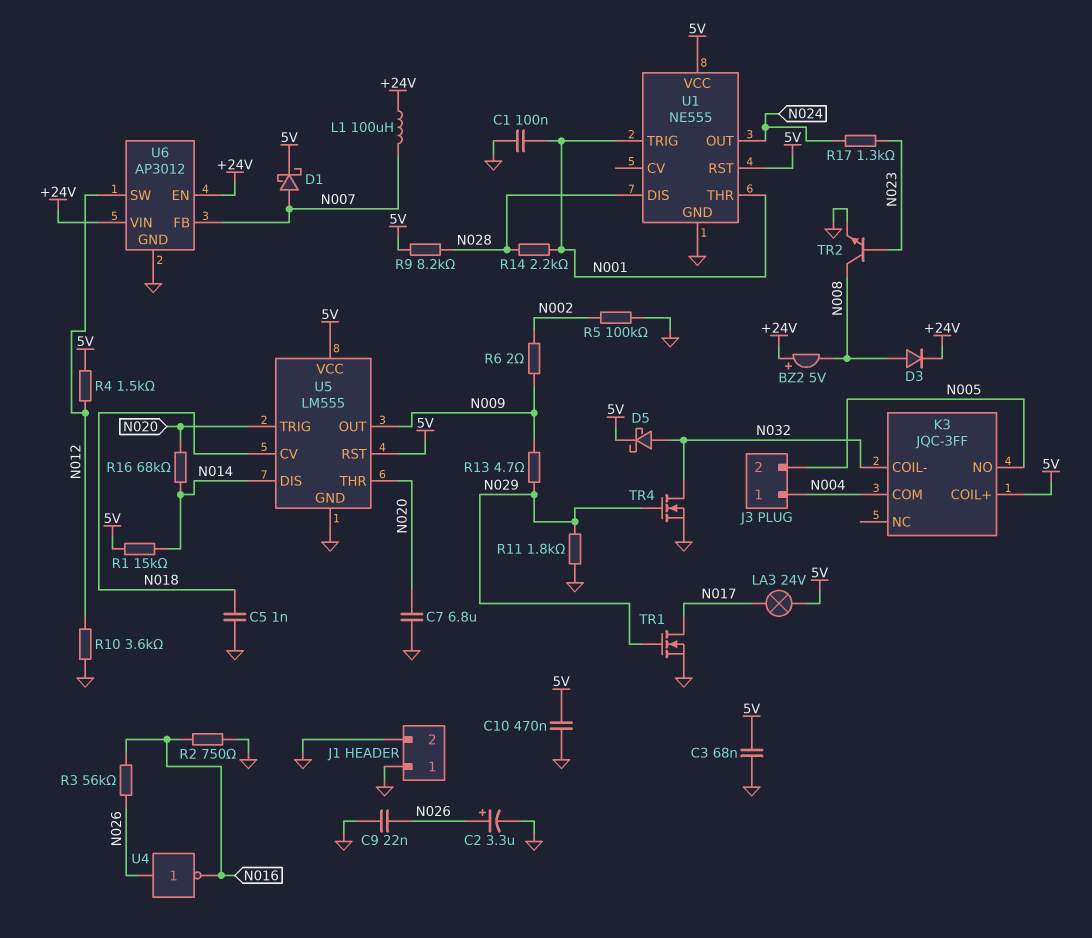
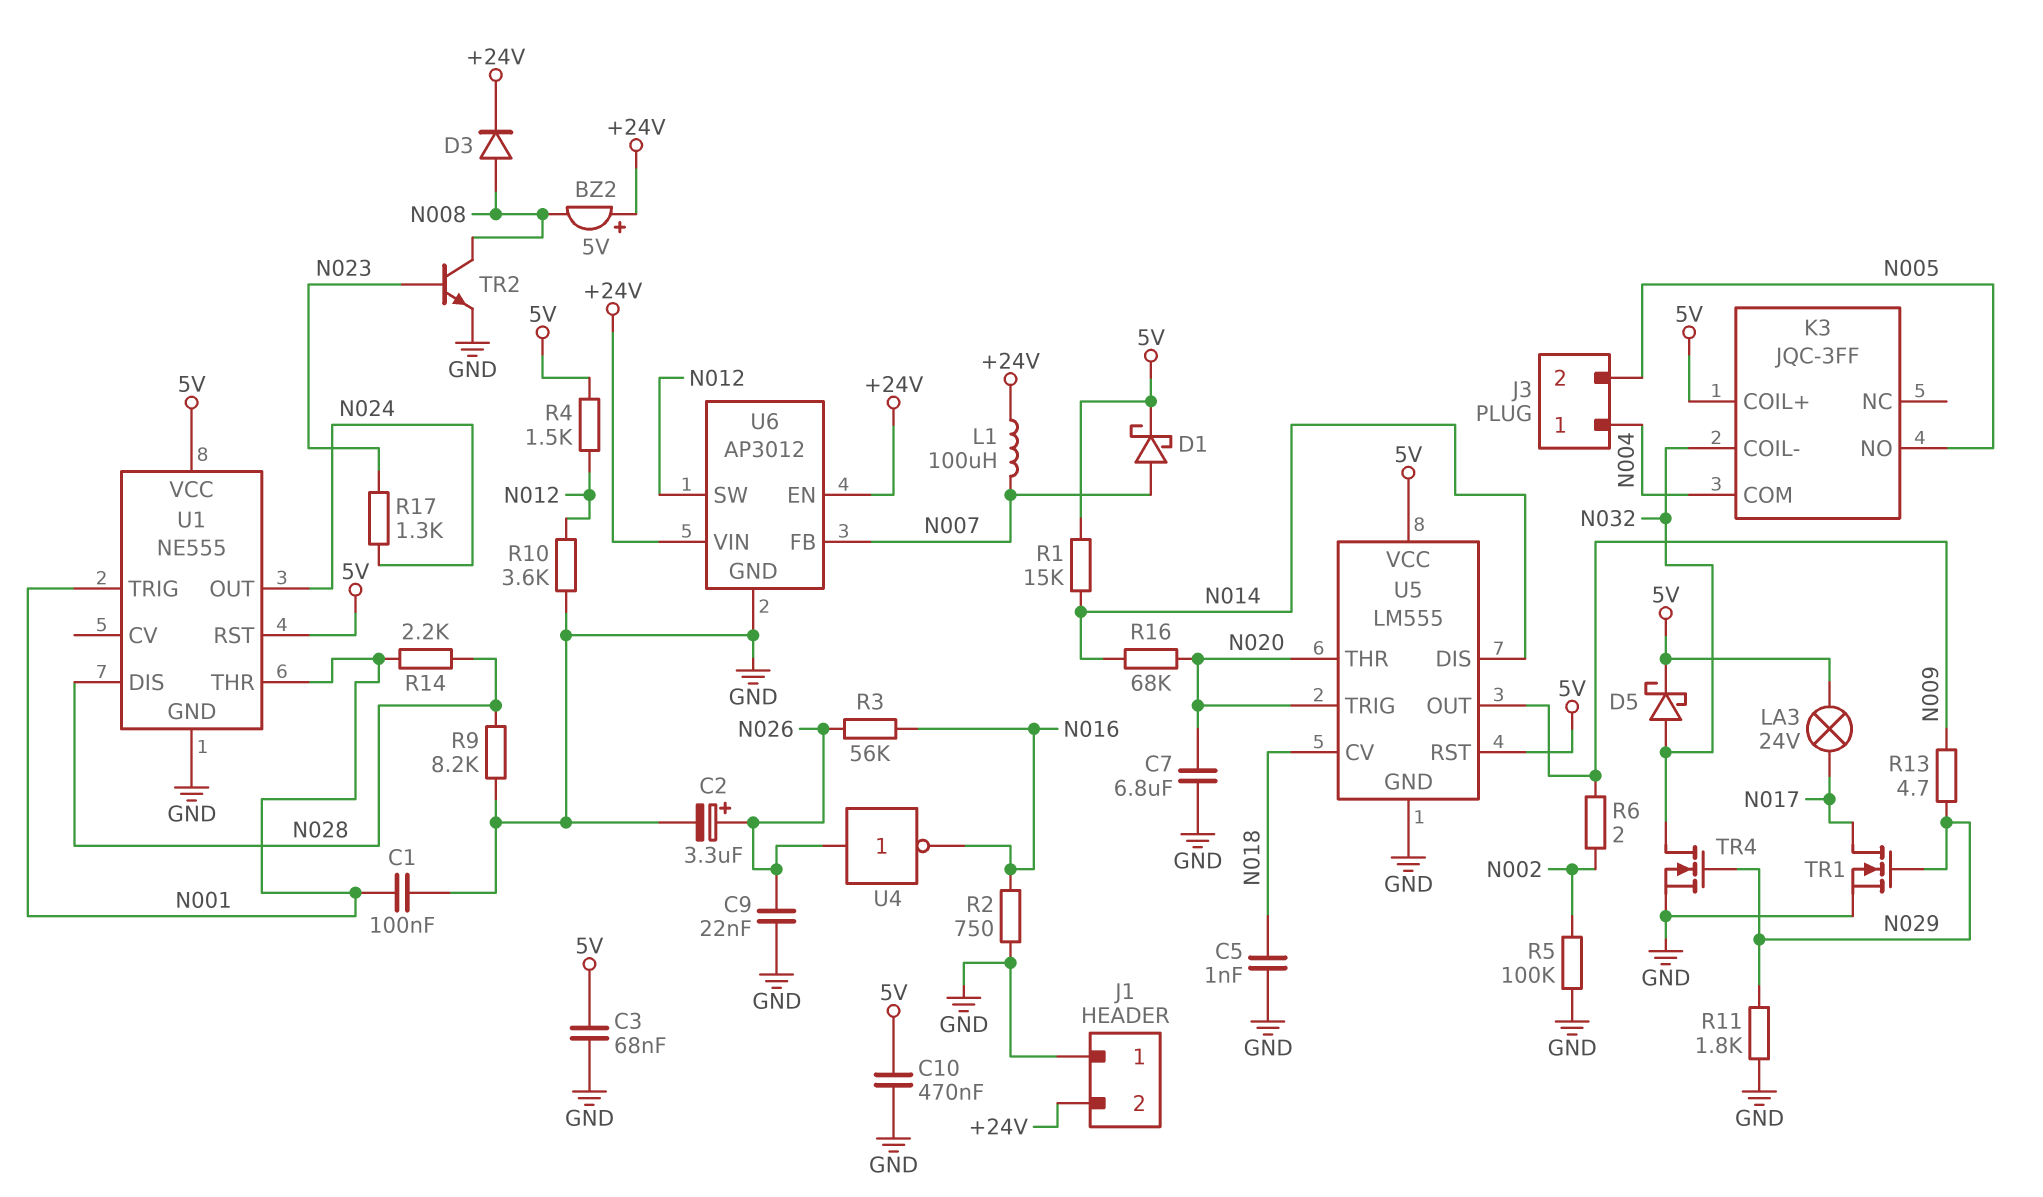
J1 pin 2: GND -> +24V
R9: 8.2k (5V, N028) -> 8.2k (GND, N028)

